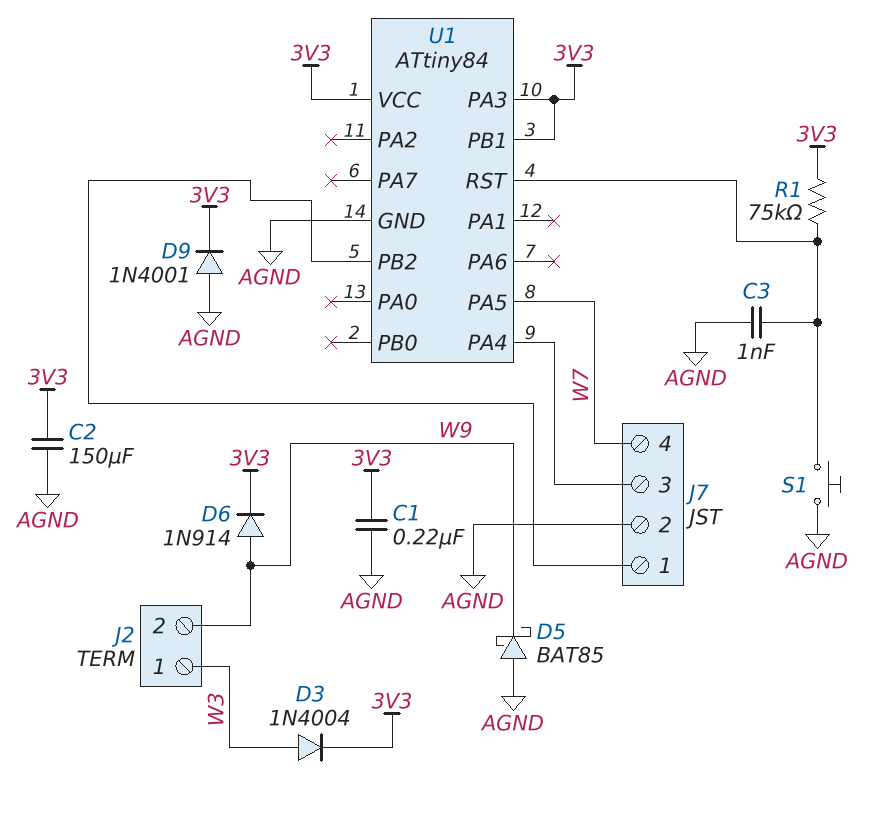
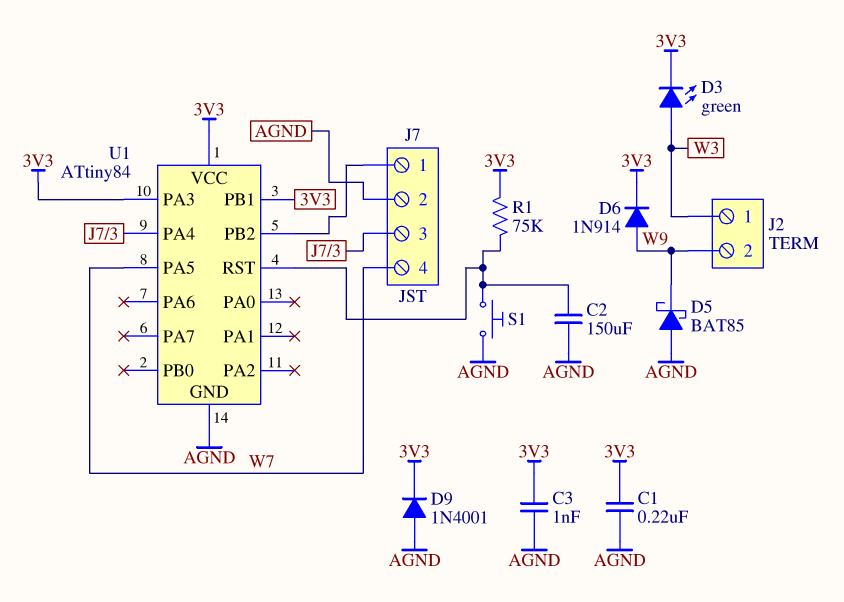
C2: 150uF (3V3, AGND) -> 150uF (AGND, U1/RST)
C3: 1nF (AGND, U1/RST) -> 1nF (3V3, AGND)
D3: diode 1N4004 (A W3, K 3V3) -> LED green (A W3, K 3V3)

